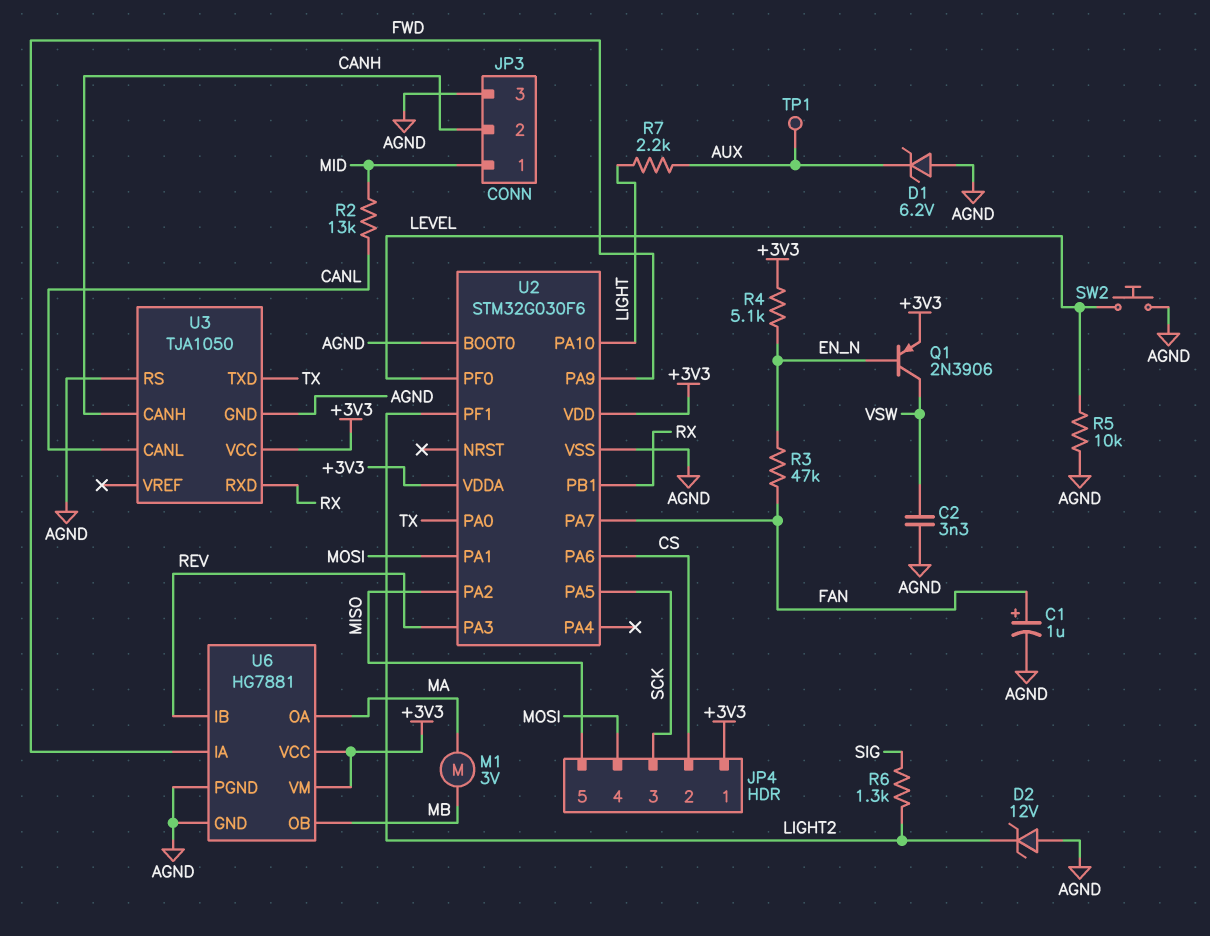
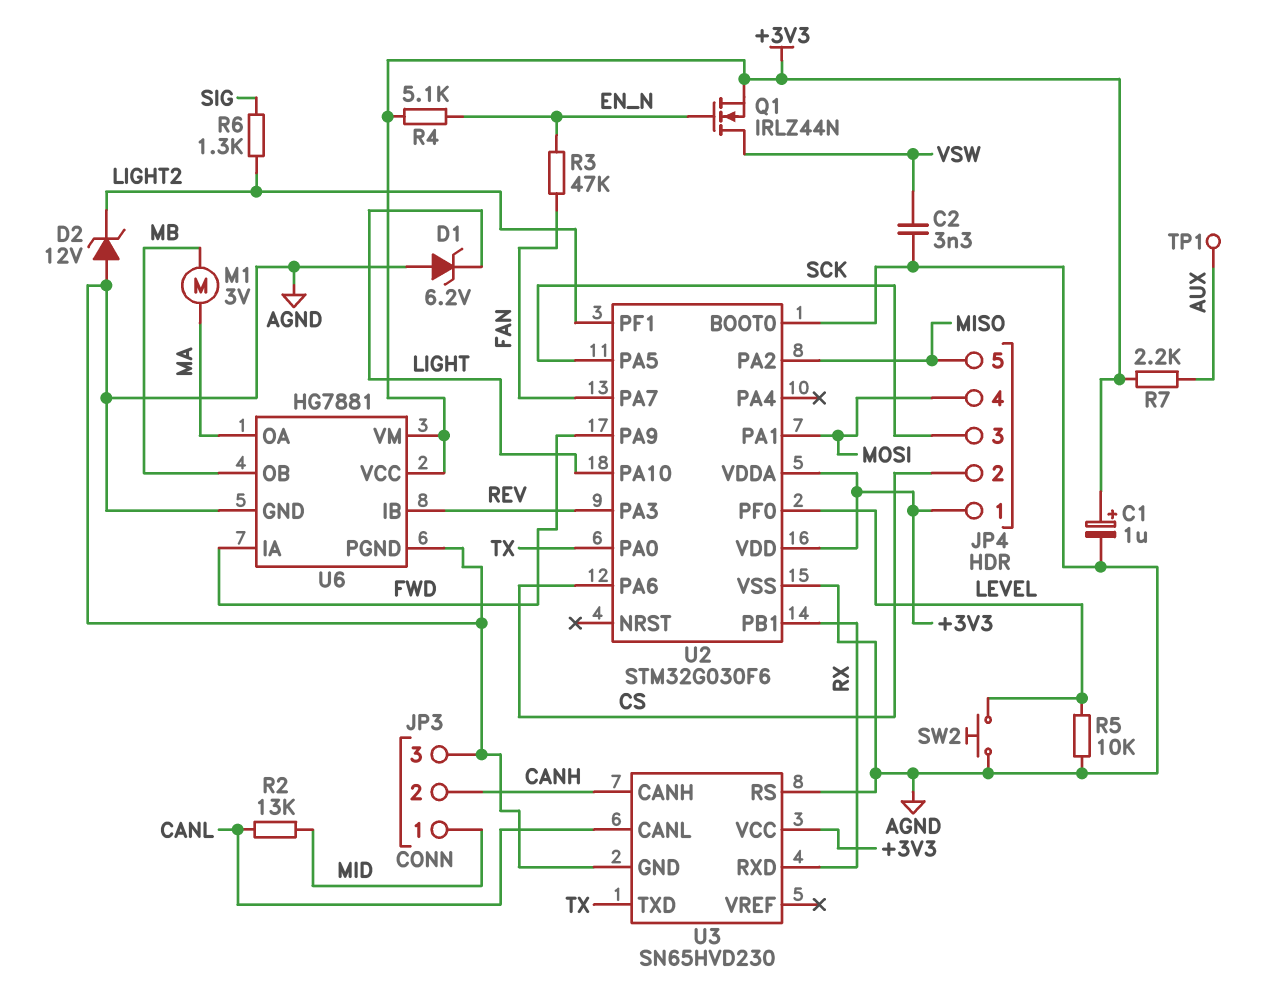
C1: 1uF (plus FAN, minus AGND) -> 1uF (plus +3V3, minus AGND)
D1: zener 6.2V (A AGND, K AUX) -> zener 6.2V (A AGND, K LIGHT)
Q1: PNP 2N3906 (B EN_N, C VSW, E +3V3) -> NMOS IRLZ44N (G EN_N, D VSW, S +3V3)
R7: 2.2k (AUX, LIGHT) -> 2.2k (+3V3, AUX)
U3: TJA1050 -> SN65HVD230

